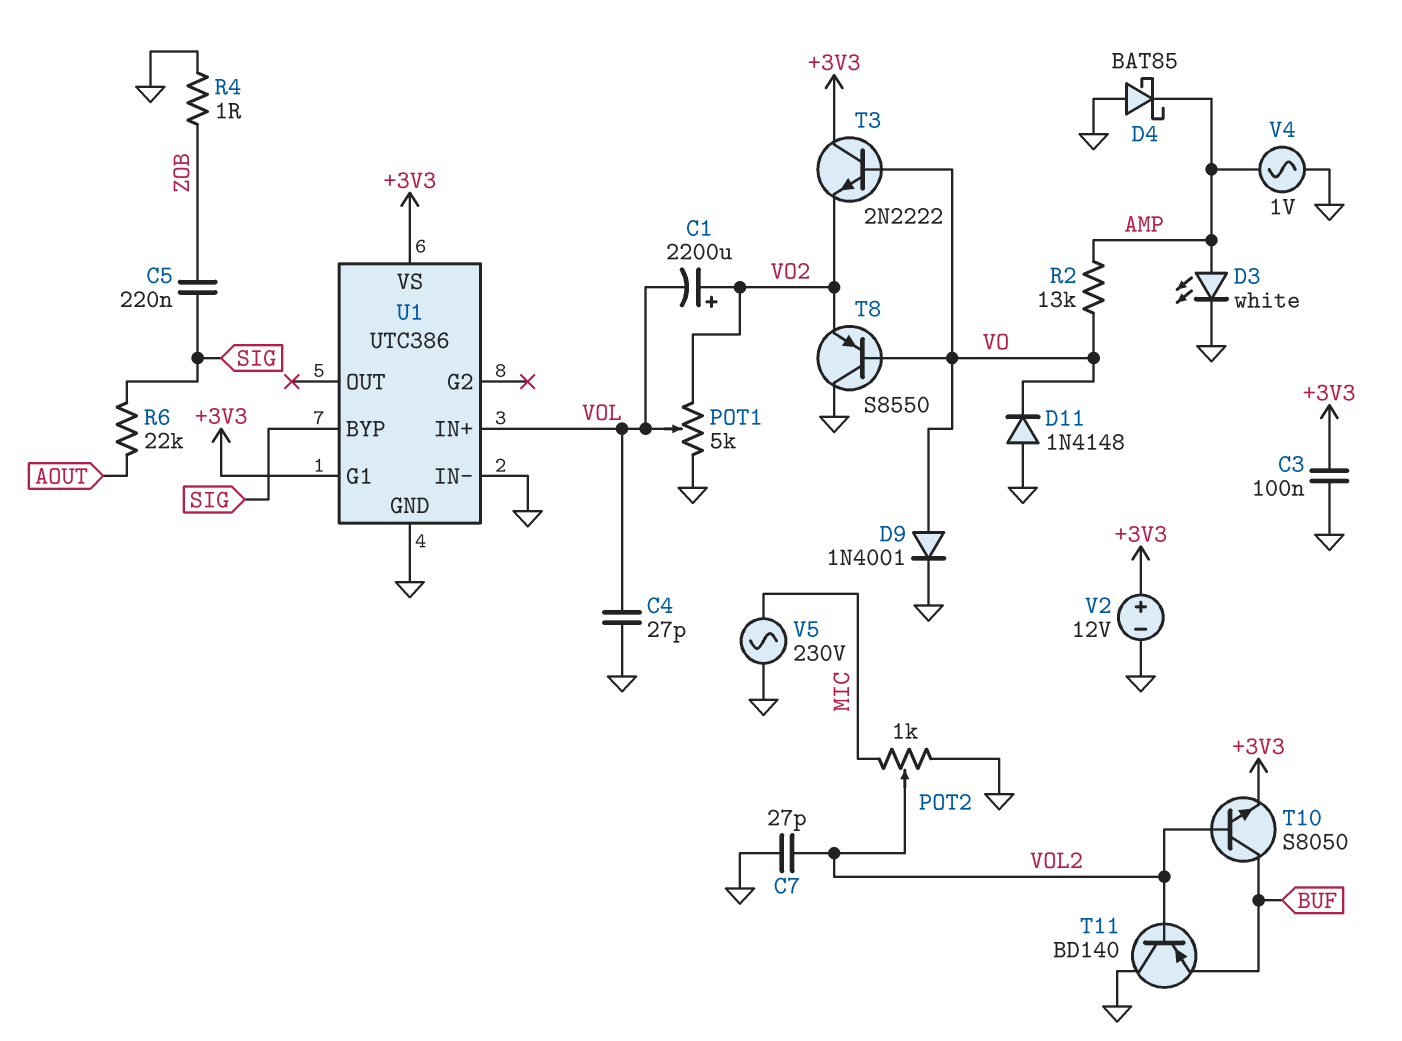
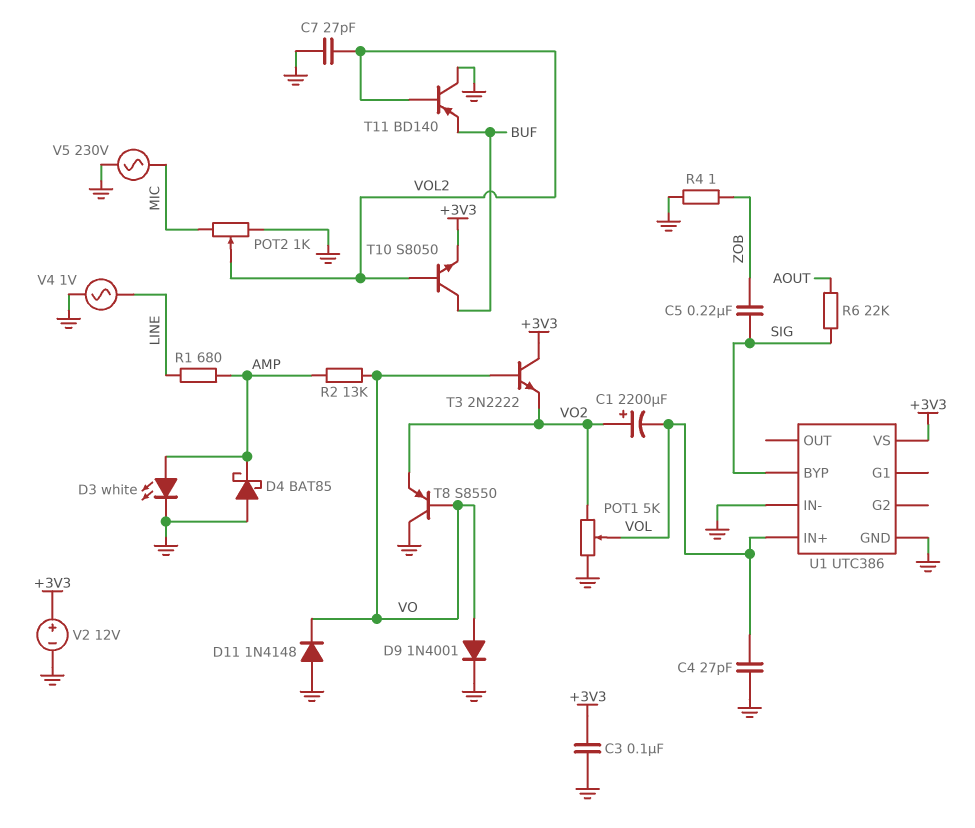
R1: none -> 680 (AMP, LINE)
U1 pin G1: +3V3 -> none
V4: AC 1V (AMP, GND) -> AC 1V (GND, LINE)

